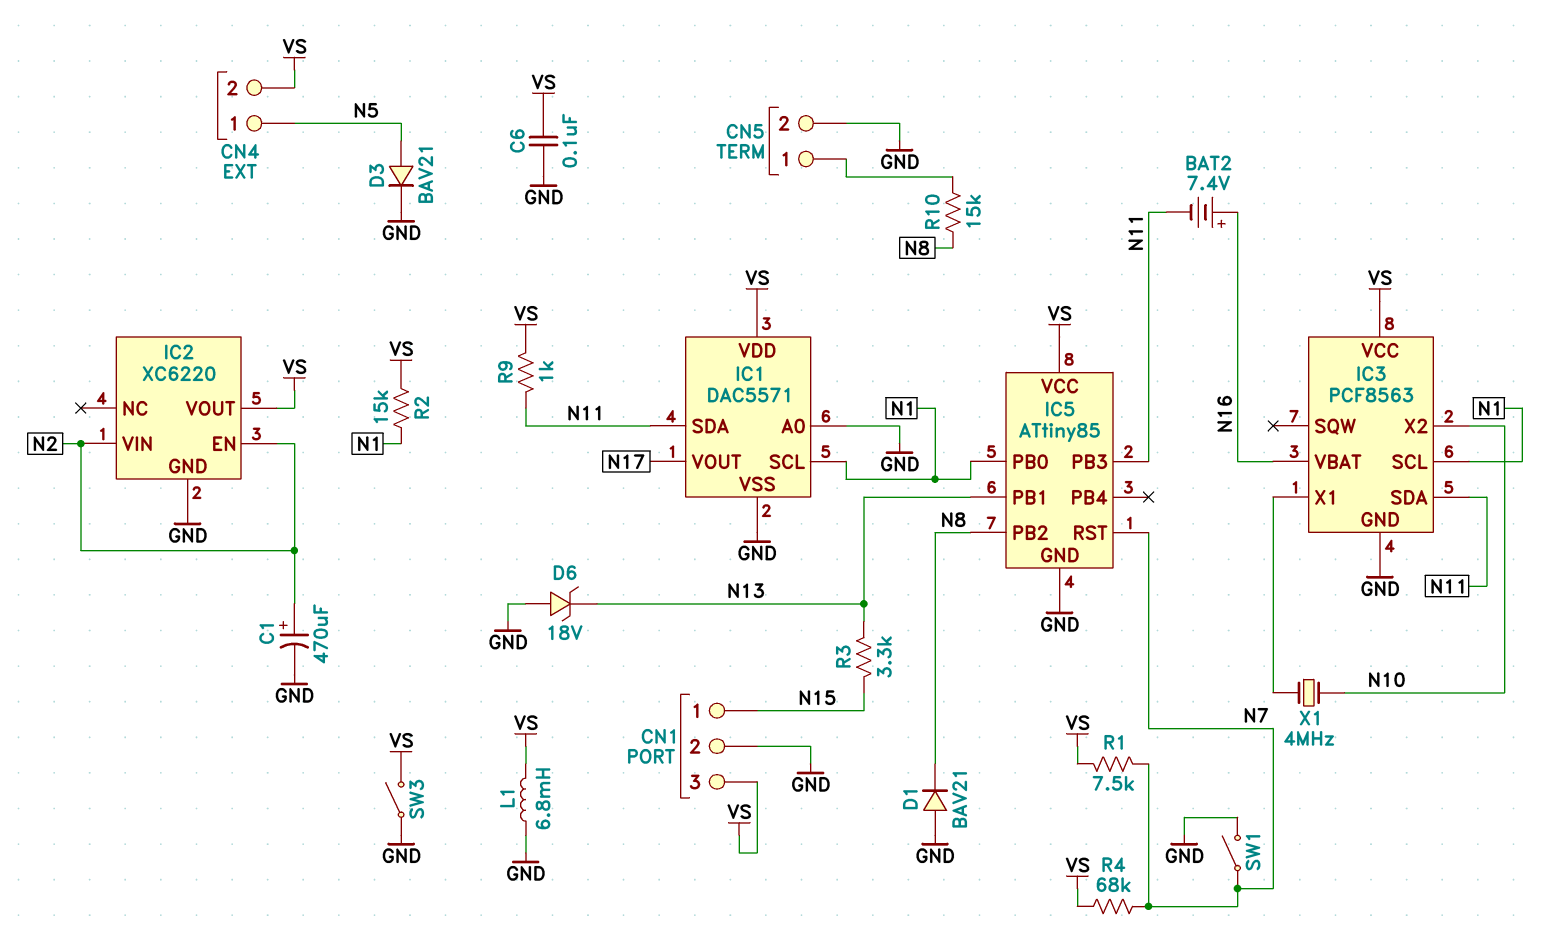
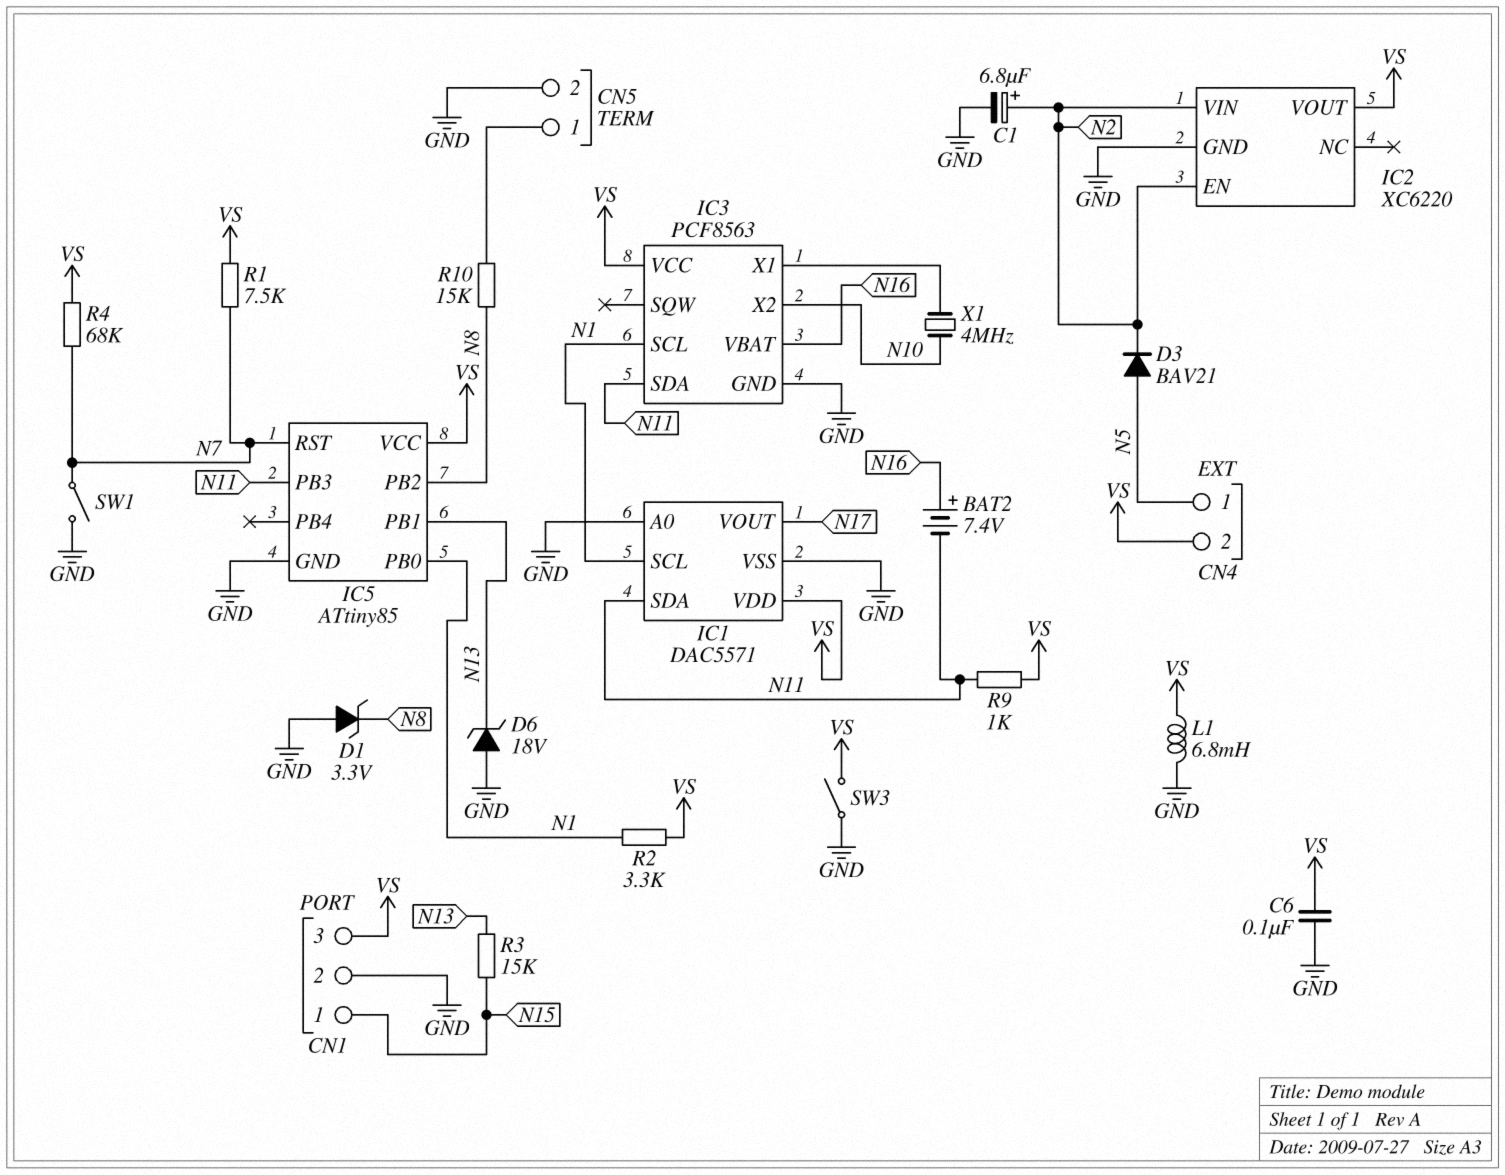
C1: 470uF (plus N2, minus GND) -> 6.8uF (plus N2, minus GND)
D1: diode BAV21 (A GND, K N8) -> zener 3.3V (A GND, K N8)
D3: diode BAV21 (A N5, K GND) -> diode BAV21 (A N5, K N2)
R2: 15k (N1, VS) -> 3.3k (N1, VS)
R3: 3.3k (N13, N15) -> 15k (N13, N15)

